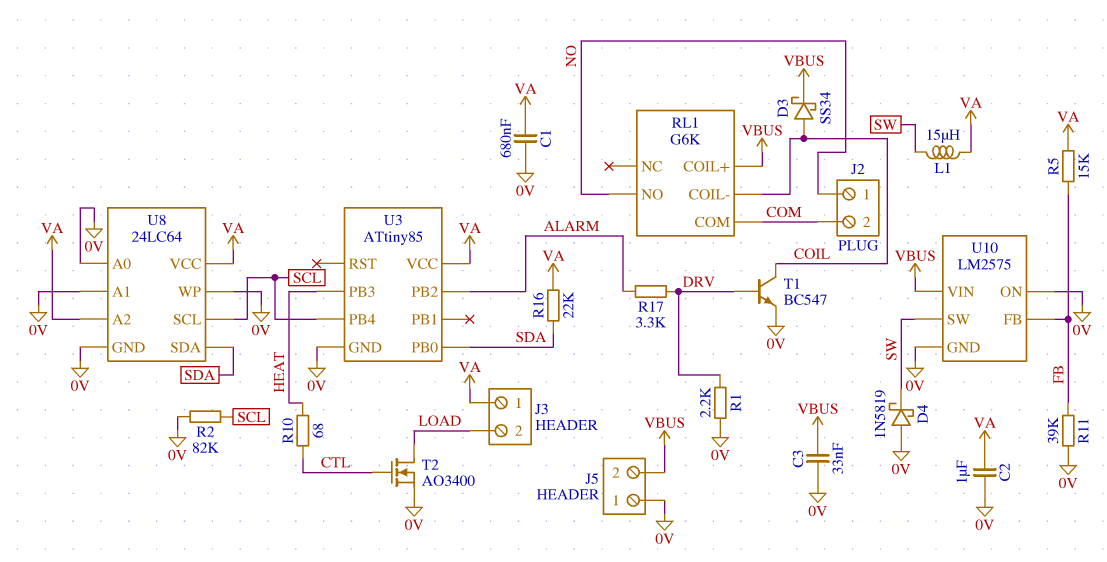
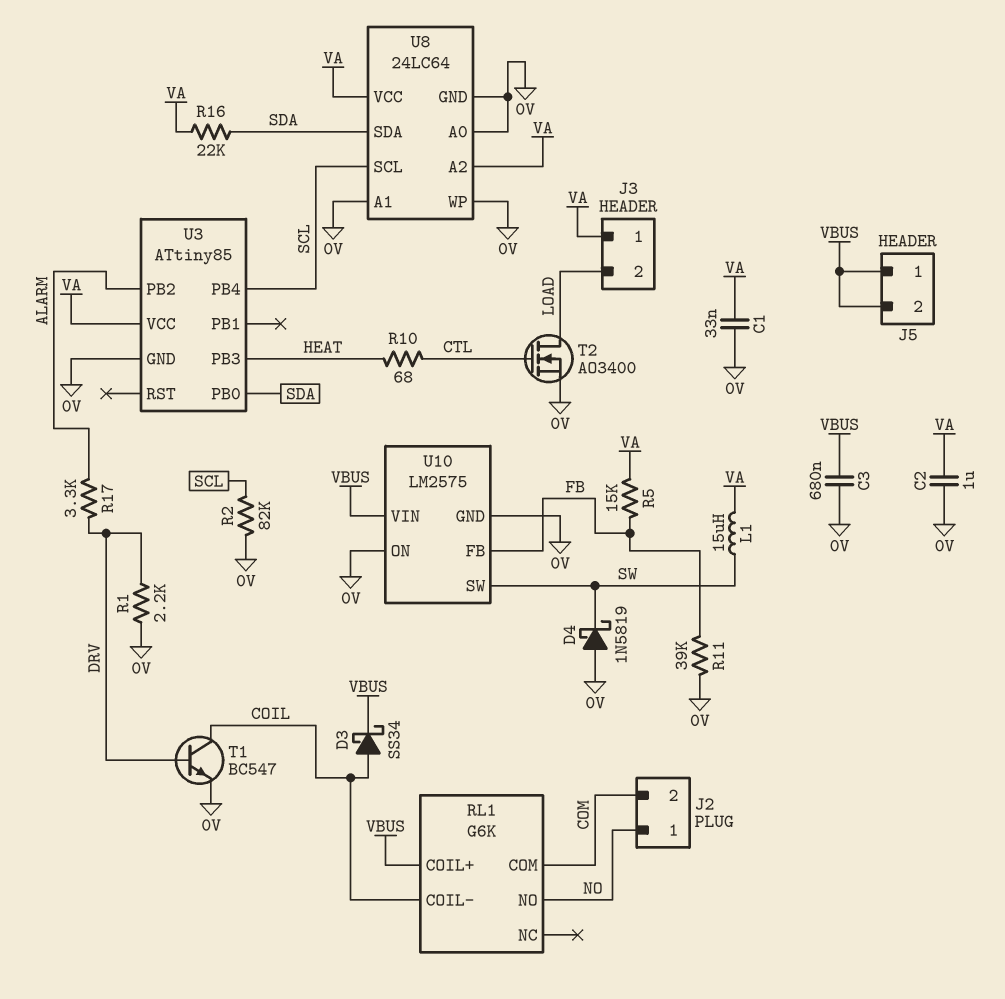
C1: 680nF (0V, VA) -> 33nF (0V, VA)
C3: 33nF (0V, VBUS) -> 680nF (0V, VBUS)
J5 pin 1: 0V -> VBUS

